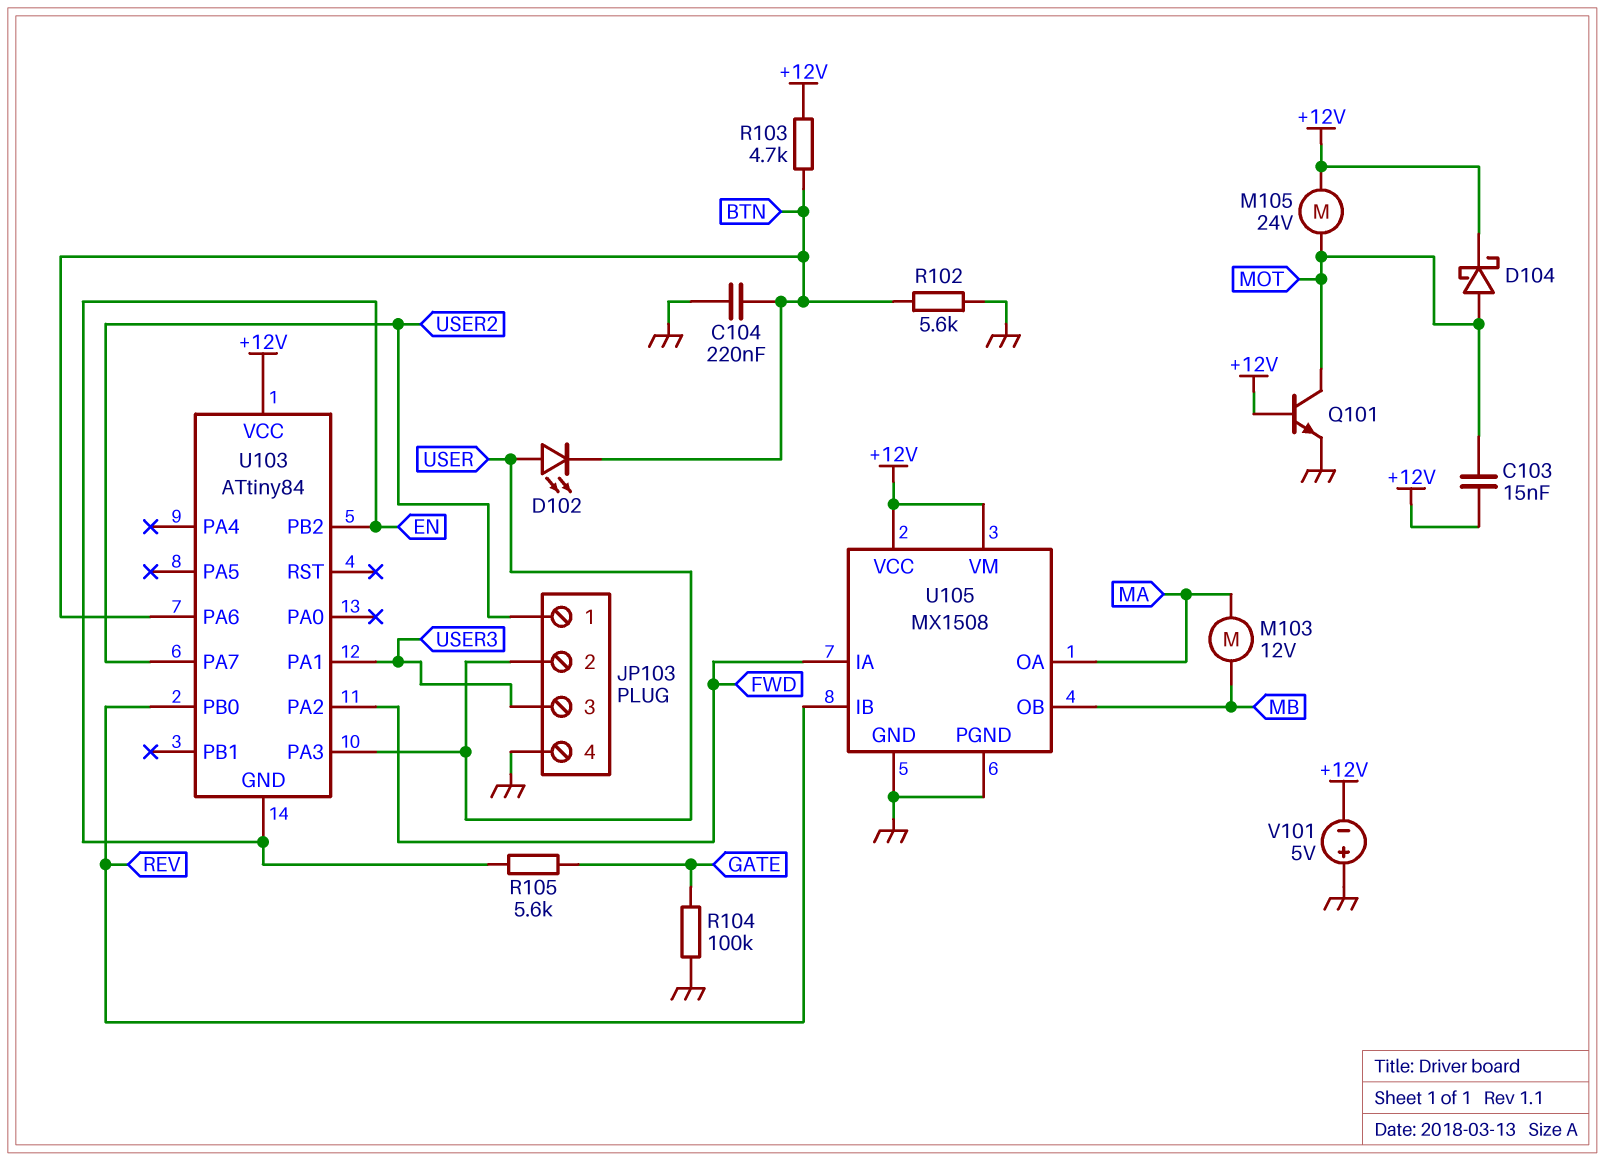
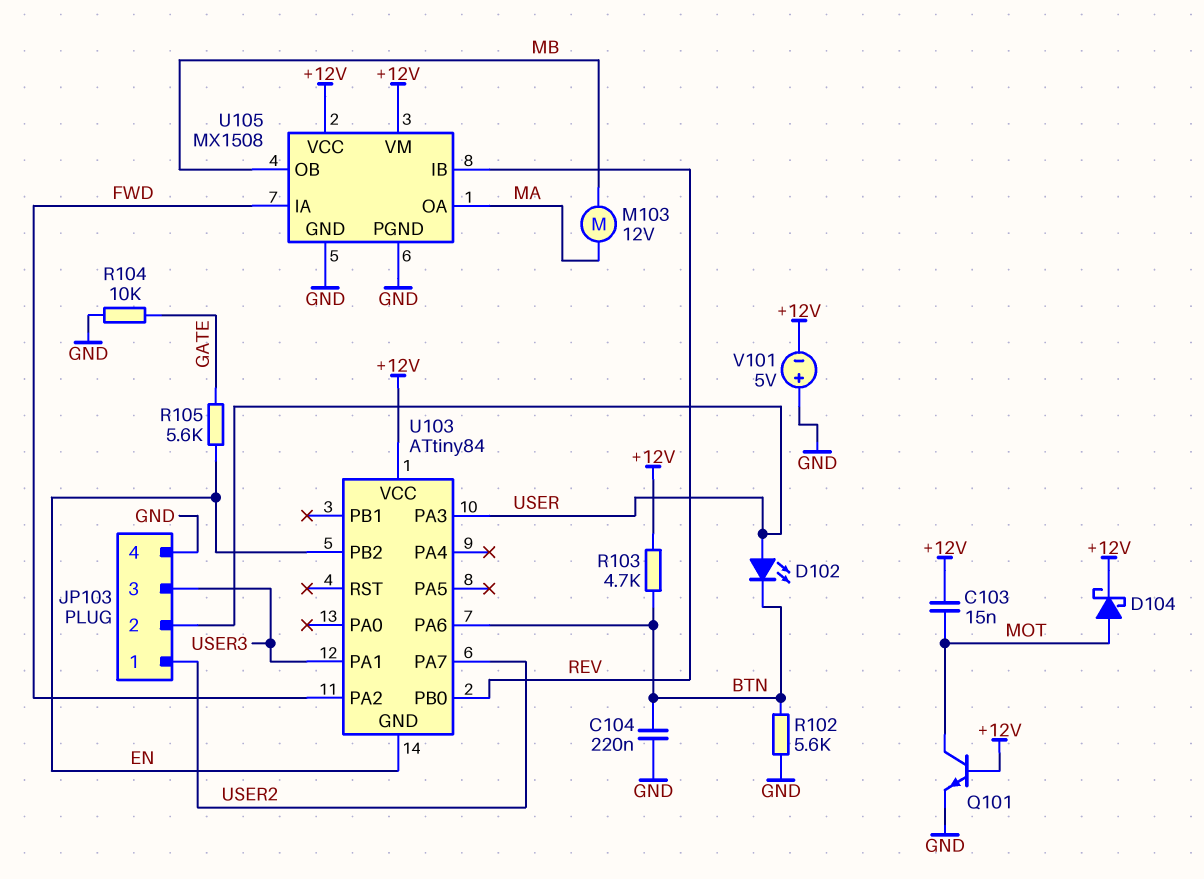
M105: motor 24V (+12V, MOT) -> none
R104: 100k (GATE, GND) -> 10k (GATE, GND)

